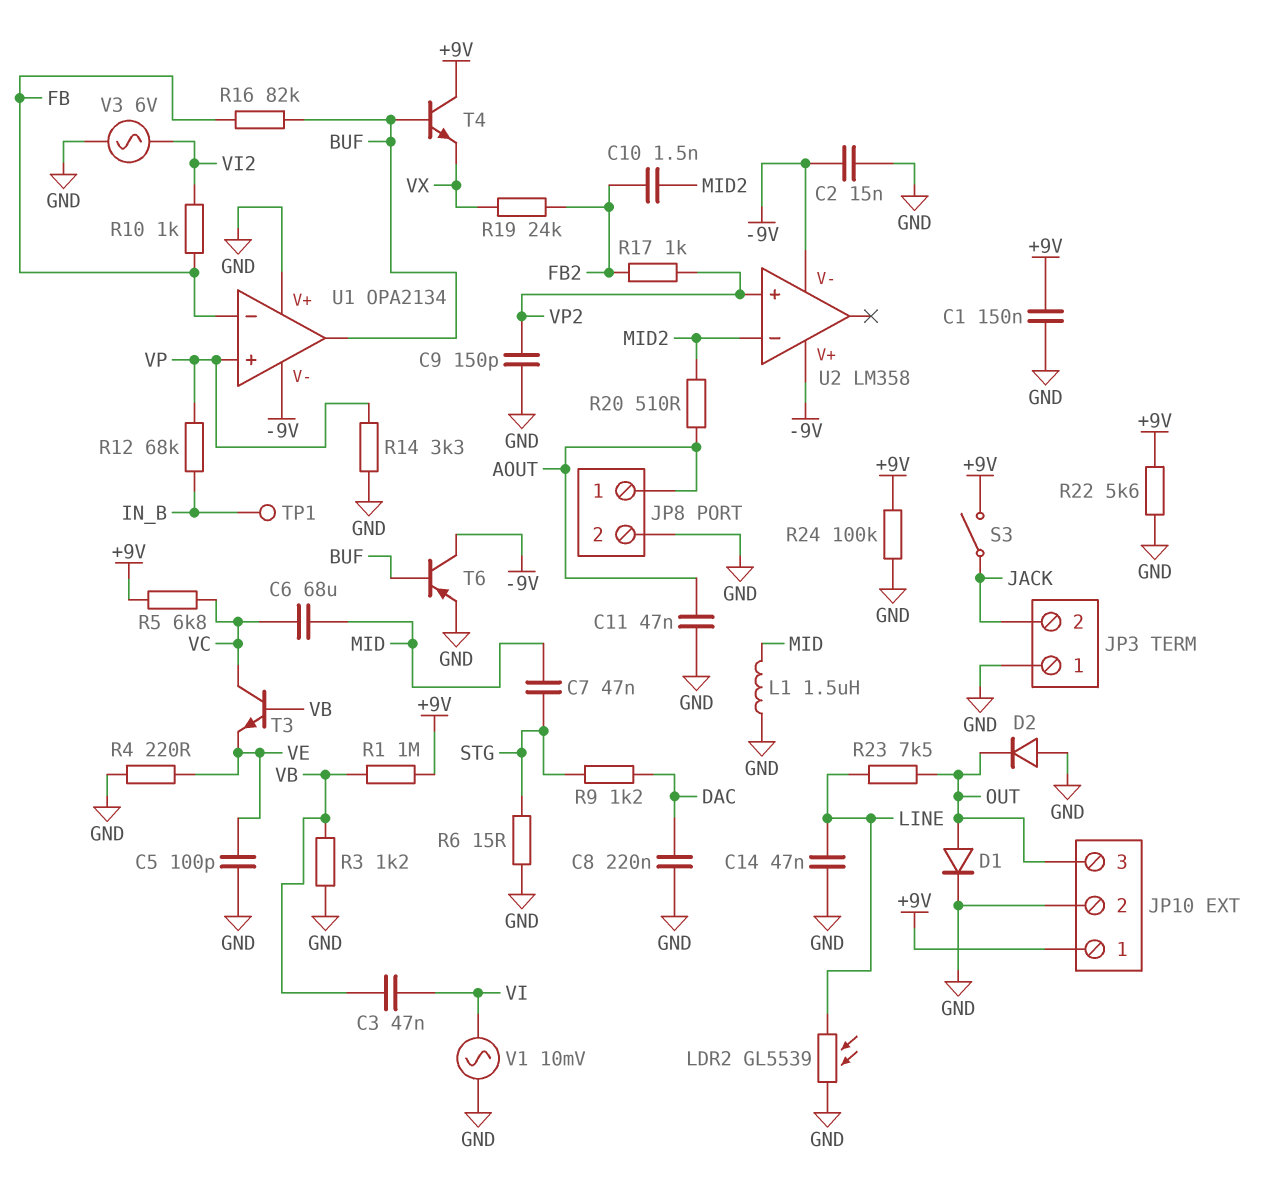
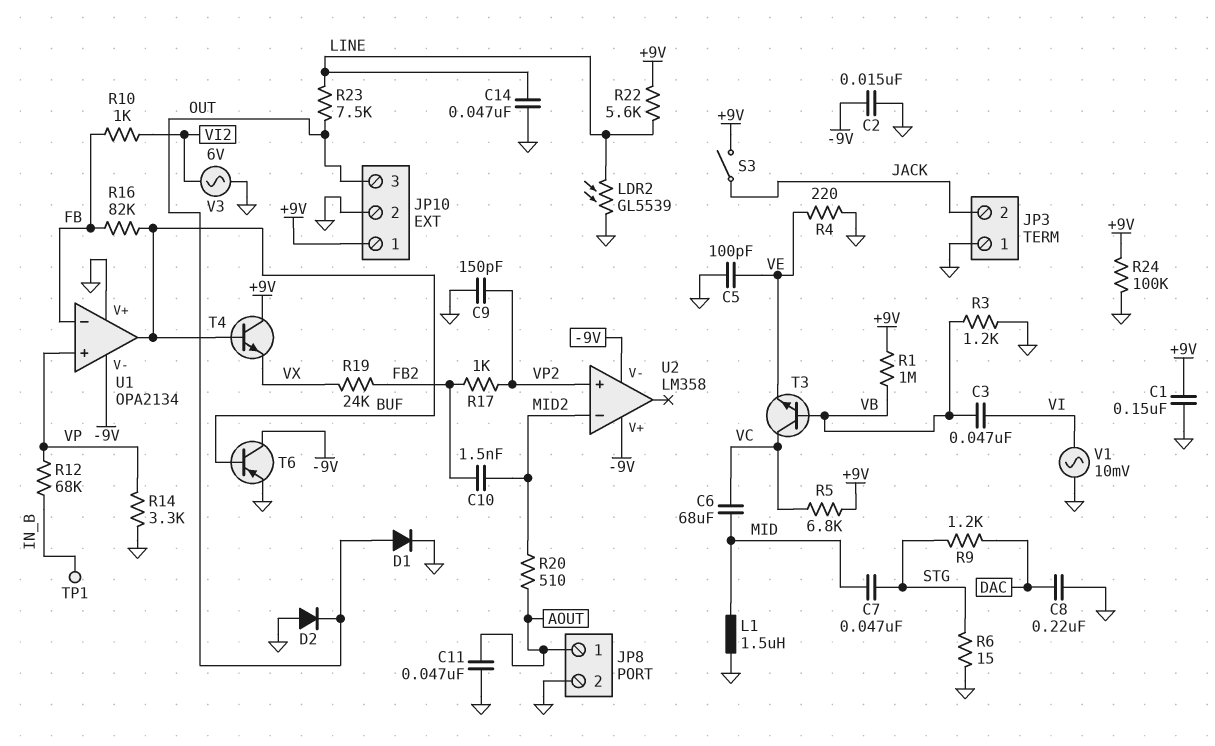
R22: 5.6k (+9V, GND) -> 5.6k (+9V, LINE)

